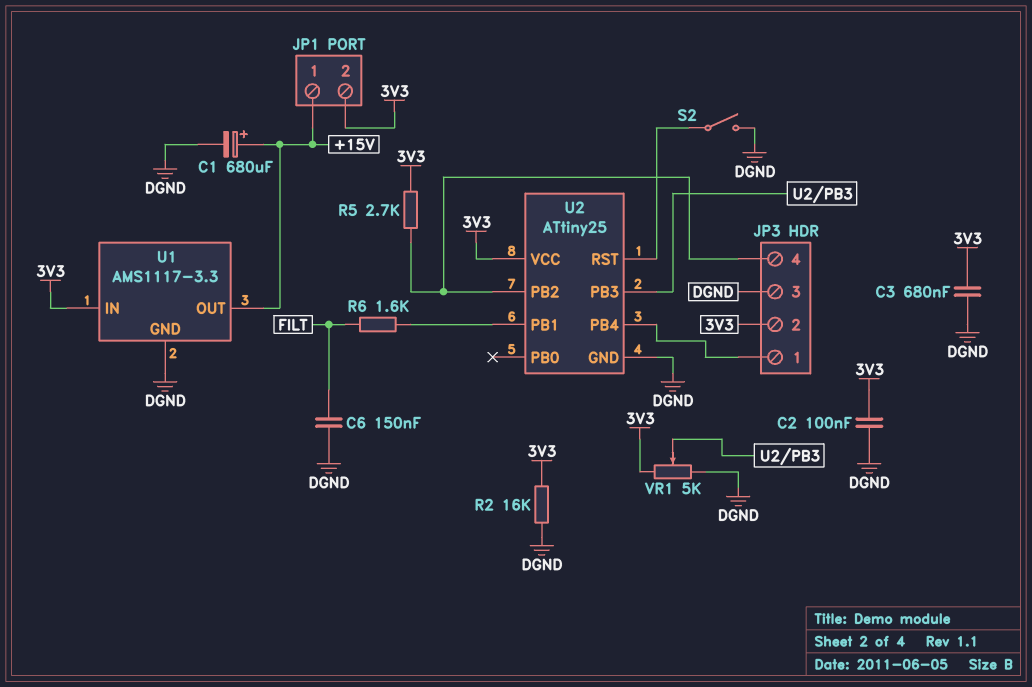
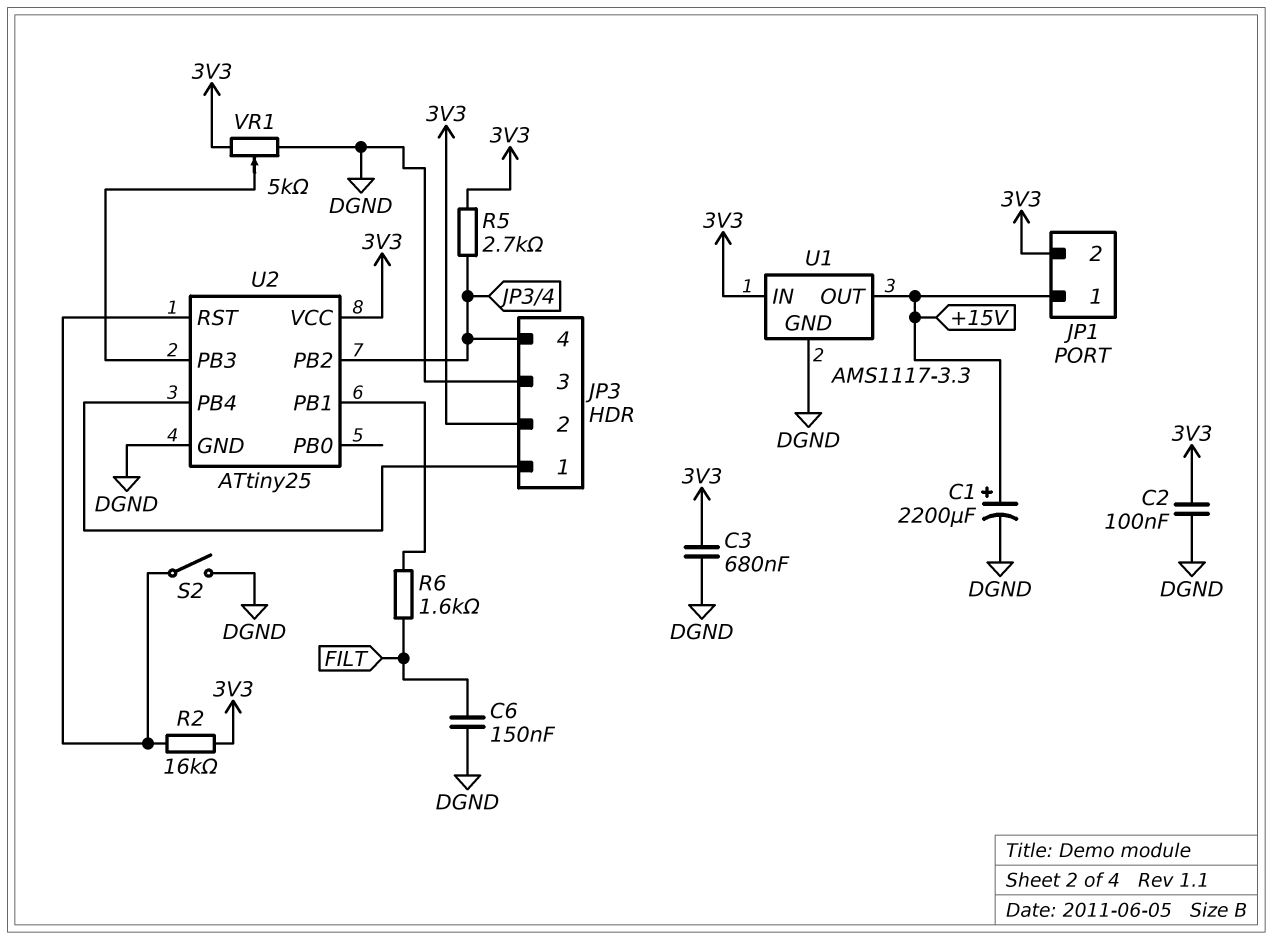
C1: 680uF (plus +15V, minus DGND) -> 2200uF (plus +15V, minus DGND)
R2: 16k (3V3, DGND) -> 16k (3V3, U2/RST)

